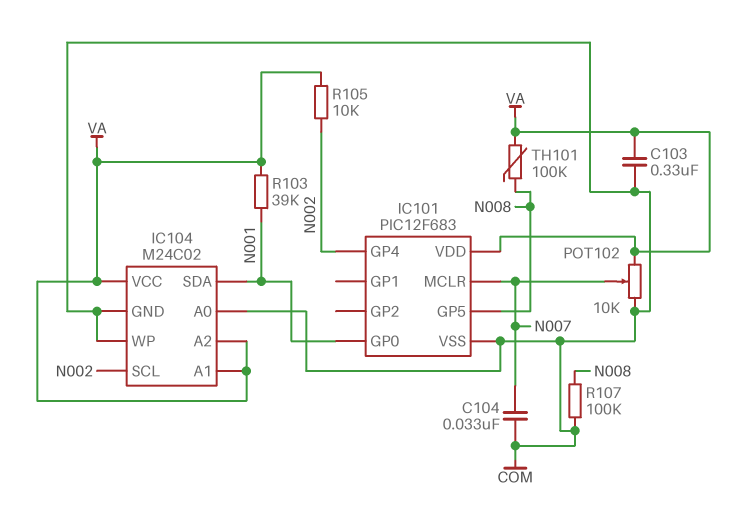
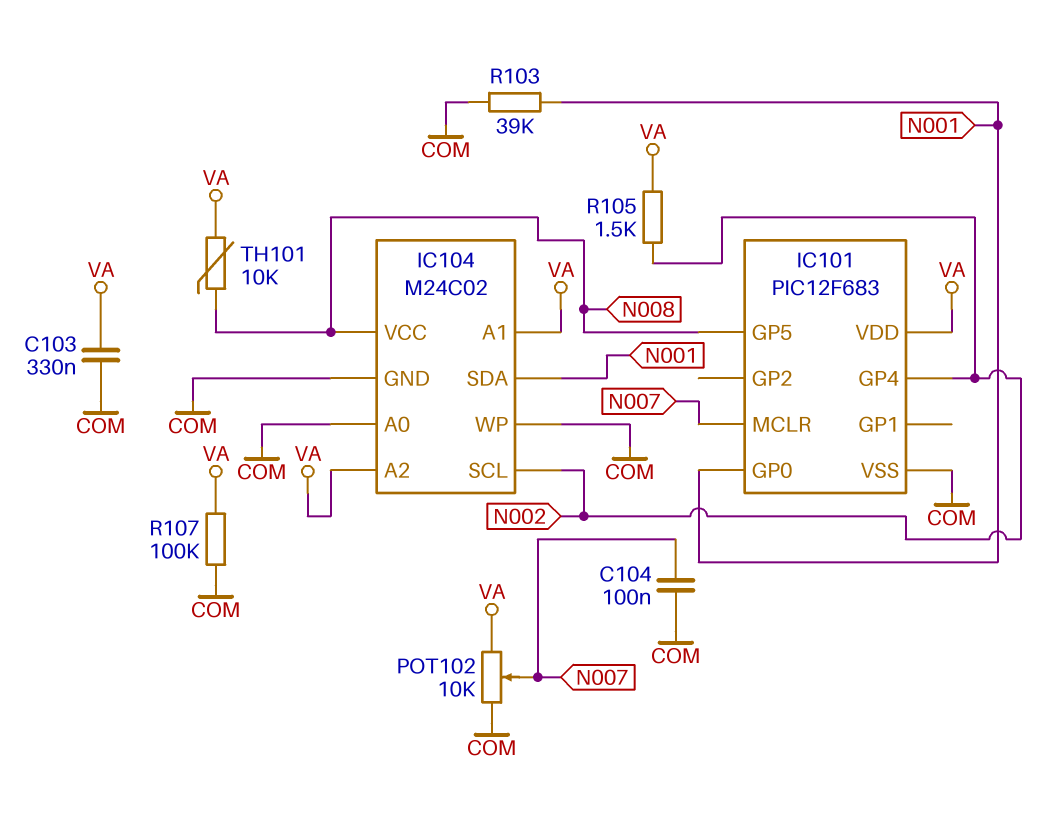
C104: 33nF (COM, N007) -> 100nF (COM, N007)
IC104 pin VCC: VA -> N008
R103: 39k (N001, VA) -> 39k (COM, N001)
R105: 10k (N002, VA) -> 1.5k (N002, VA)
R107: 100k (COM, N008) -> 100k (COM, VA)
TH101: 100k (N008, VA) -> 10k (N008, VA)

